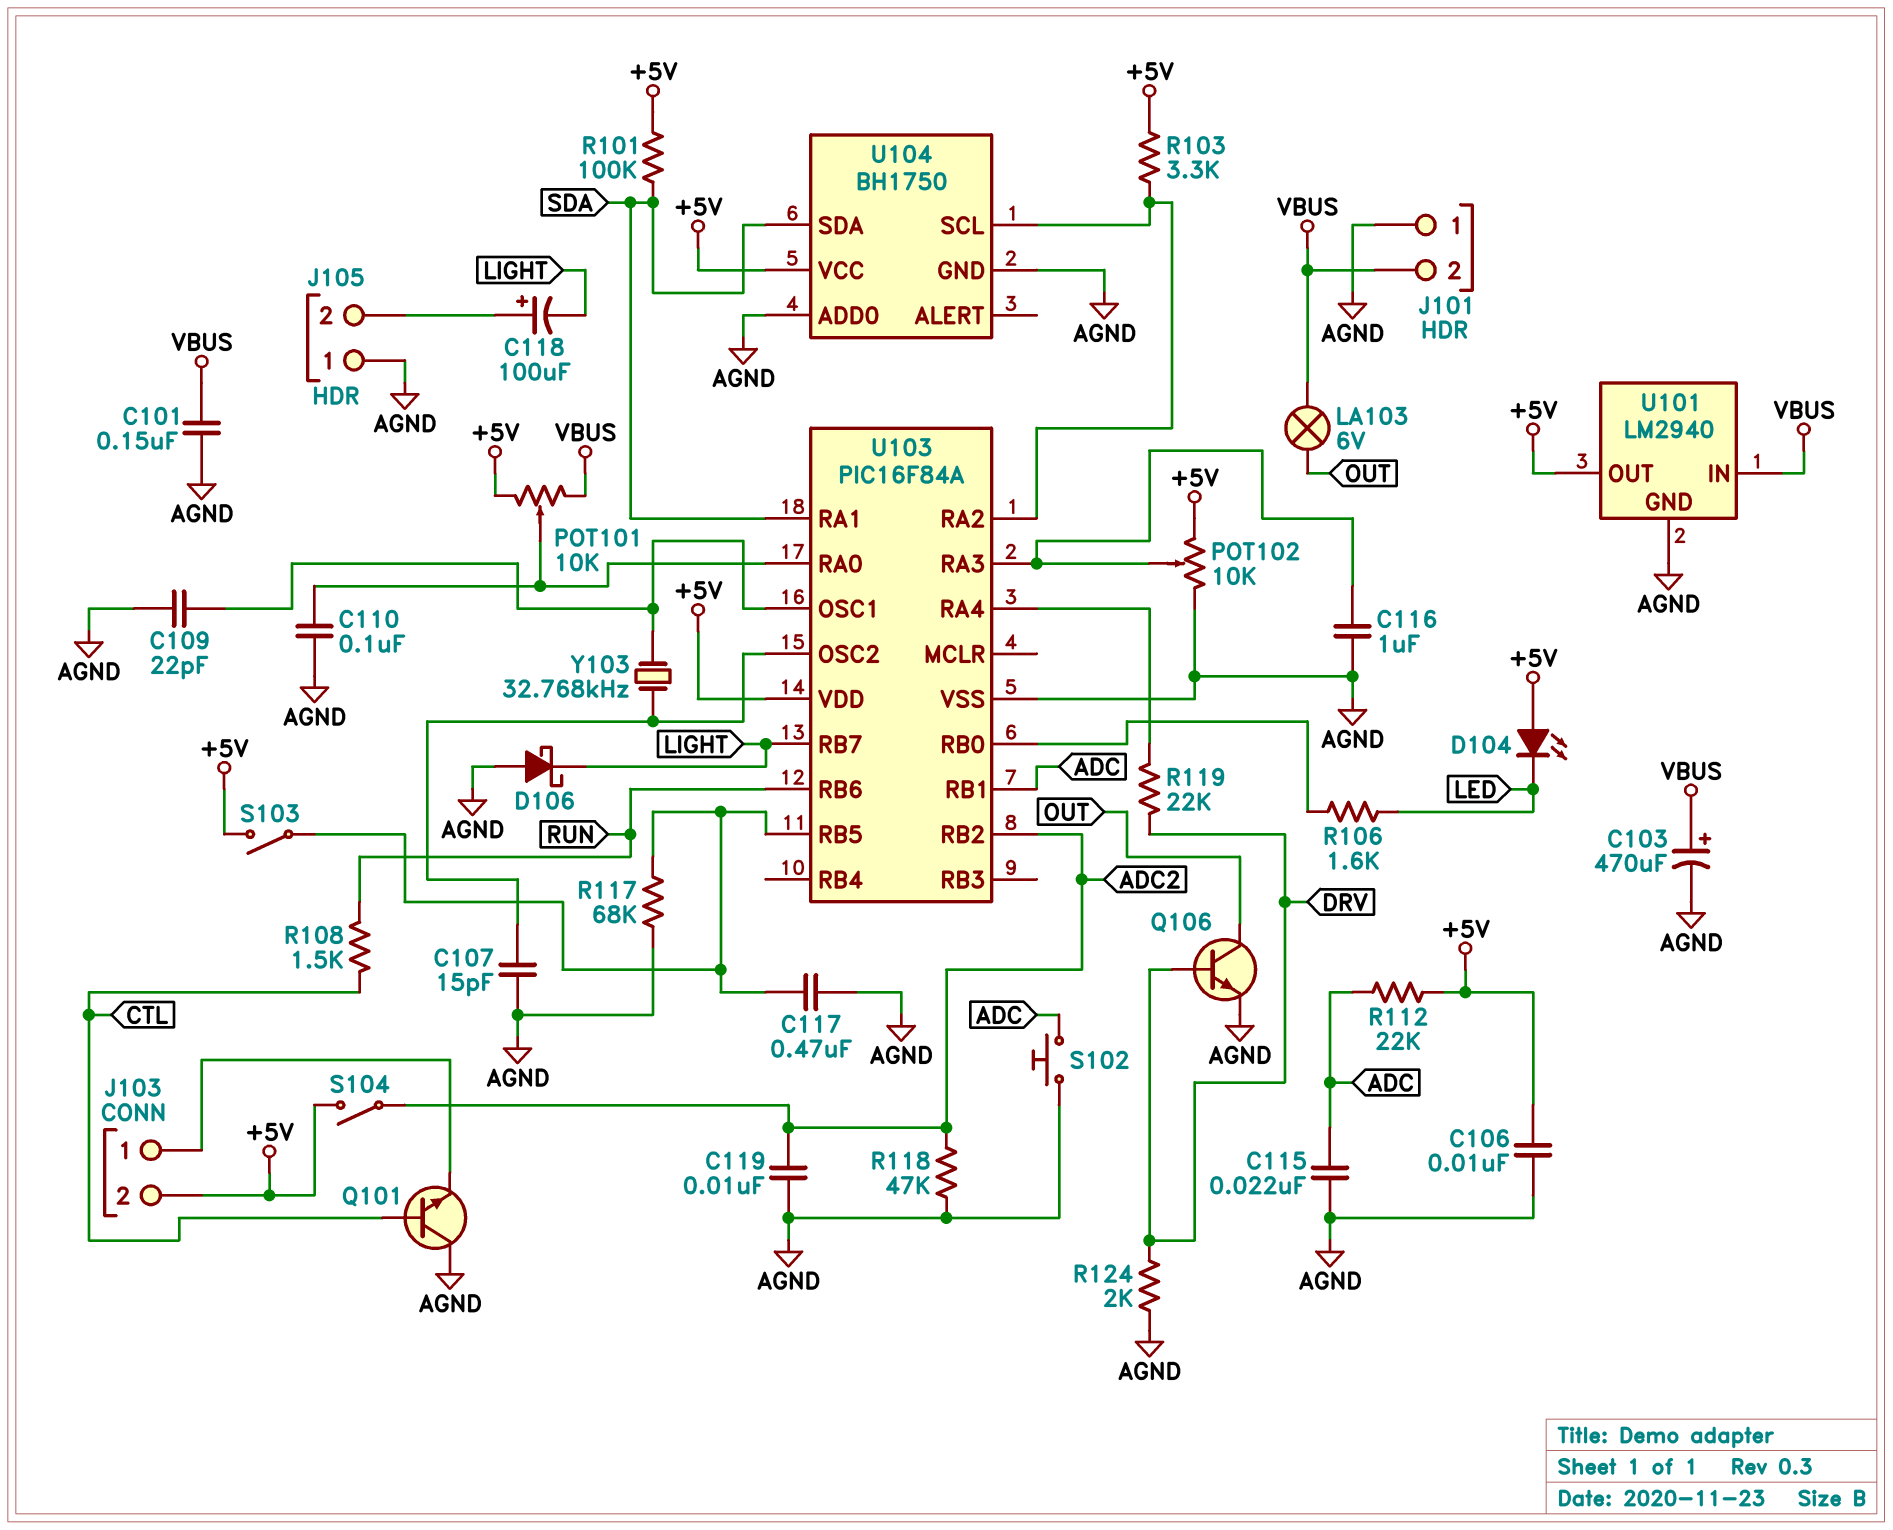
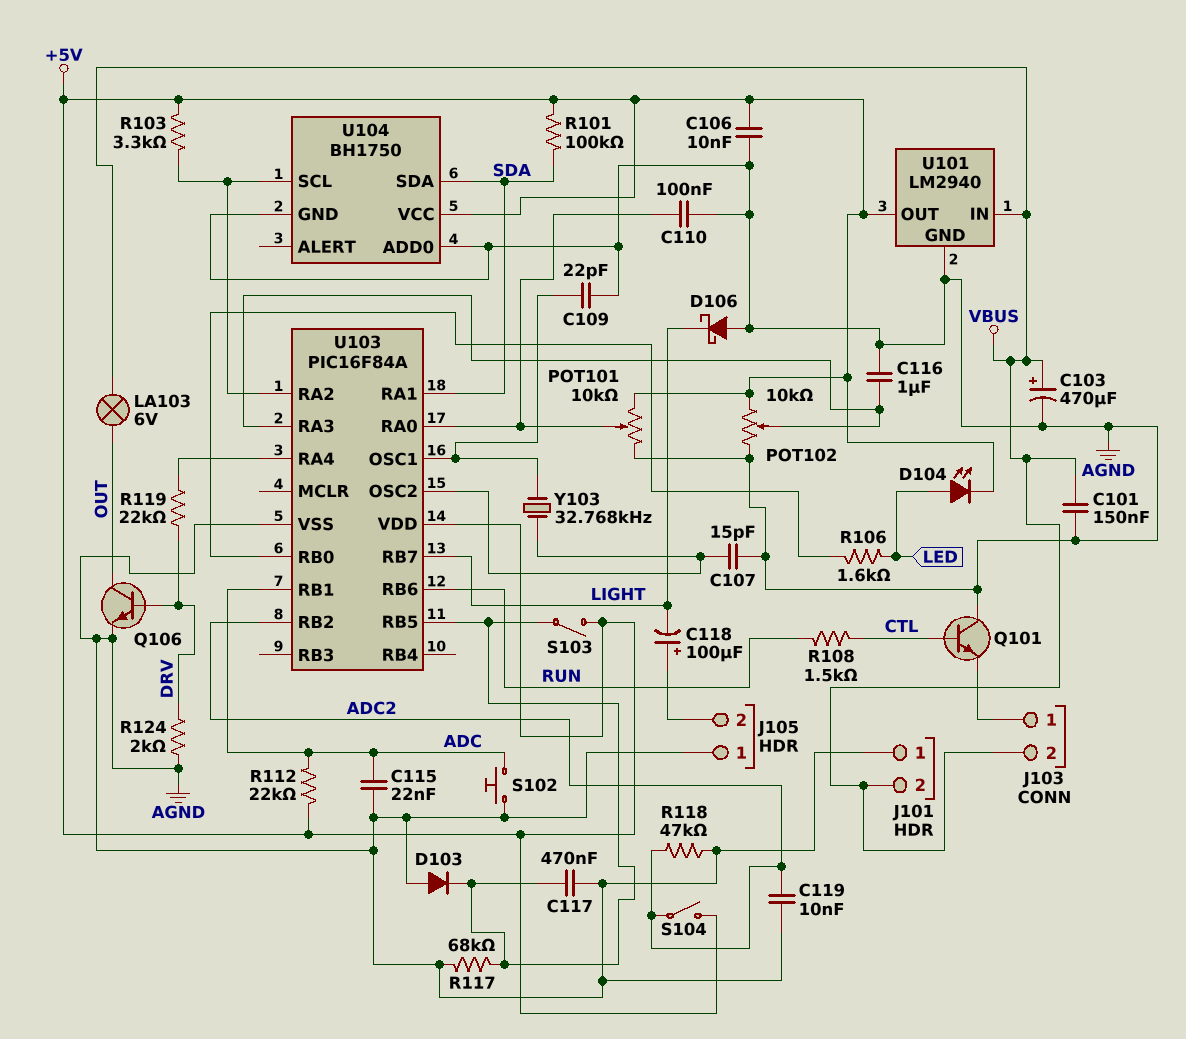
D103: none -> diode (A AGND, K U103/RB5)
D104: LED (A +5V, K LED) -> LED (A LED, K +5V)
J103 pin 2: +5V -> VBUS
POT101: 10k (+5V, VBUS, wiper U103/RA0) -> 10k (+5V, AGND, wiper U103/RA0)

